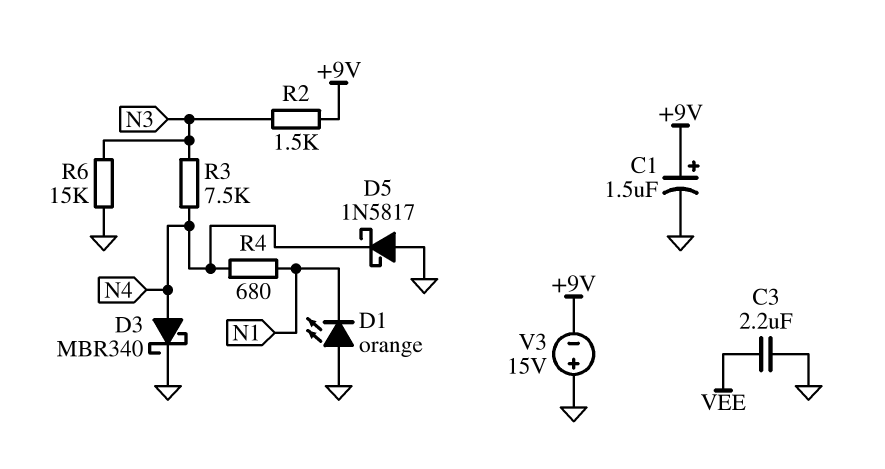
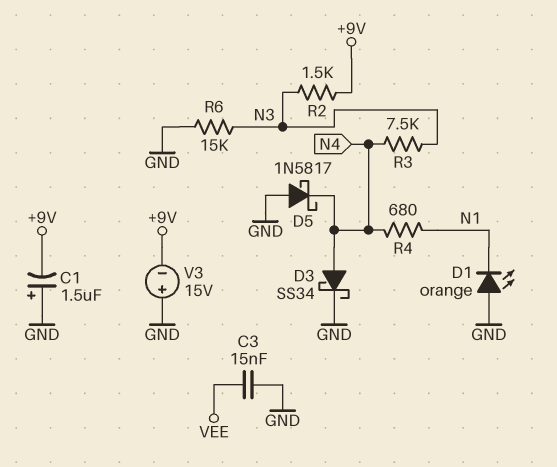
C1: 1.5uF (plus +9V, minus GND) -> 1.5uF (plus GND, minus +9V)
C3: 2.2uF (GND, VEE) -> 15nF (GND, VEE)
D3: schottky MBR340 (A N4, K GND) -> schottky SS34 (A N4, K GND)

